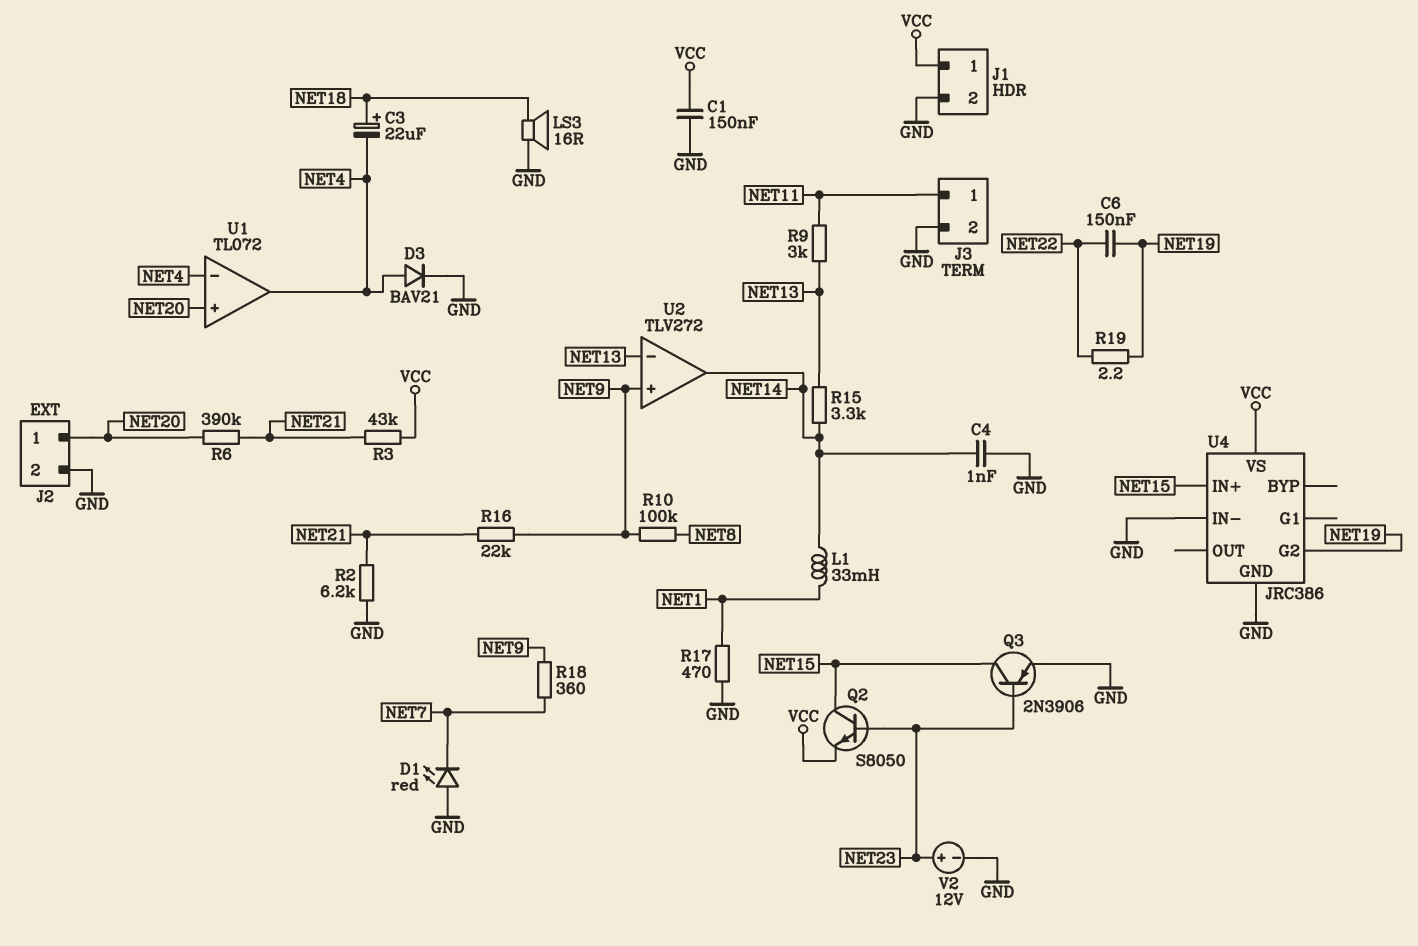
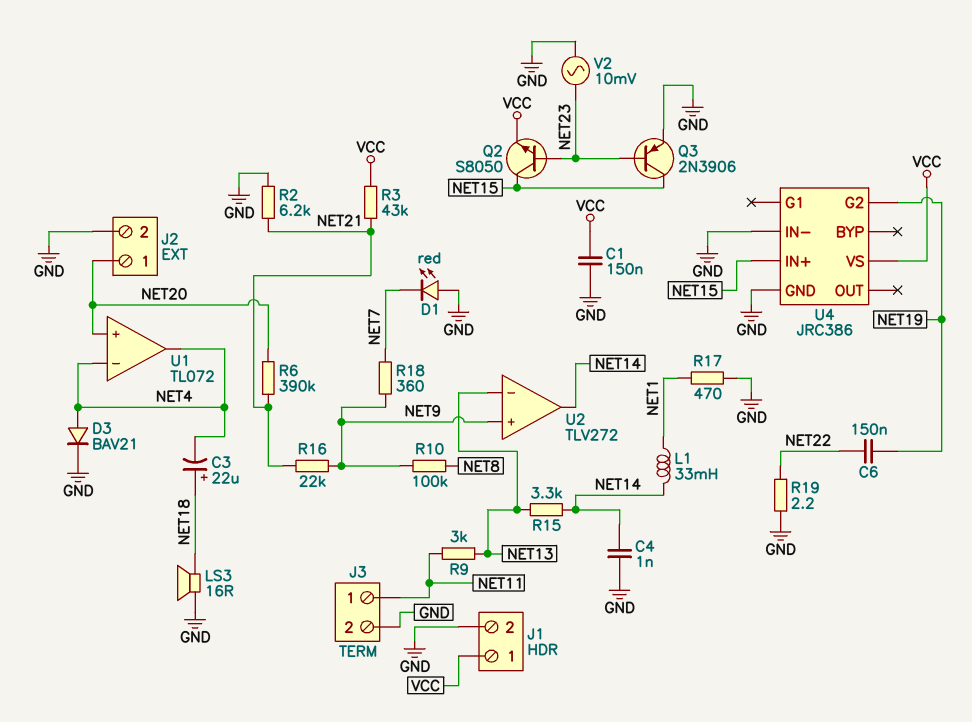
R19: 2.2 (NET19, NET22) -> 2.2 (GND, NET22)
V2: 12V (plus NET23, minus GND) -> AC 10mV (GND, NET23)

